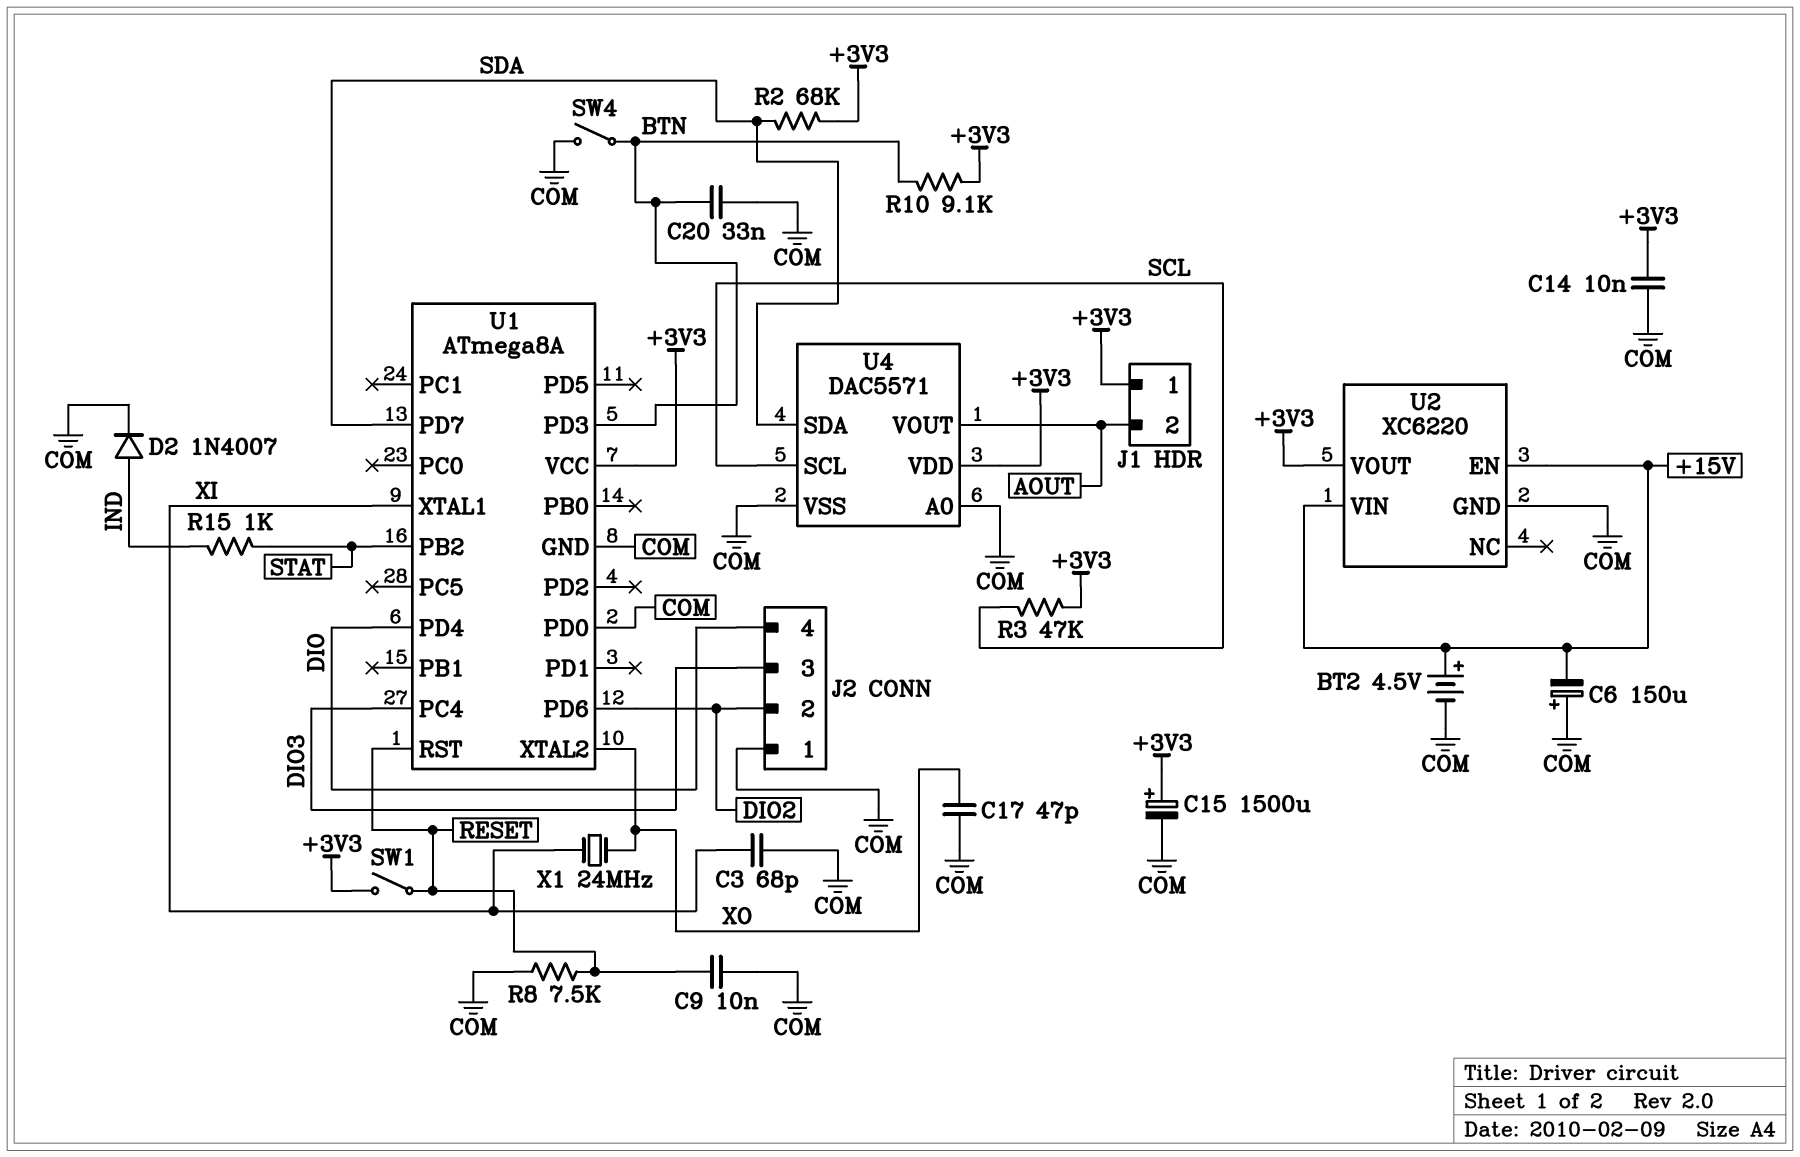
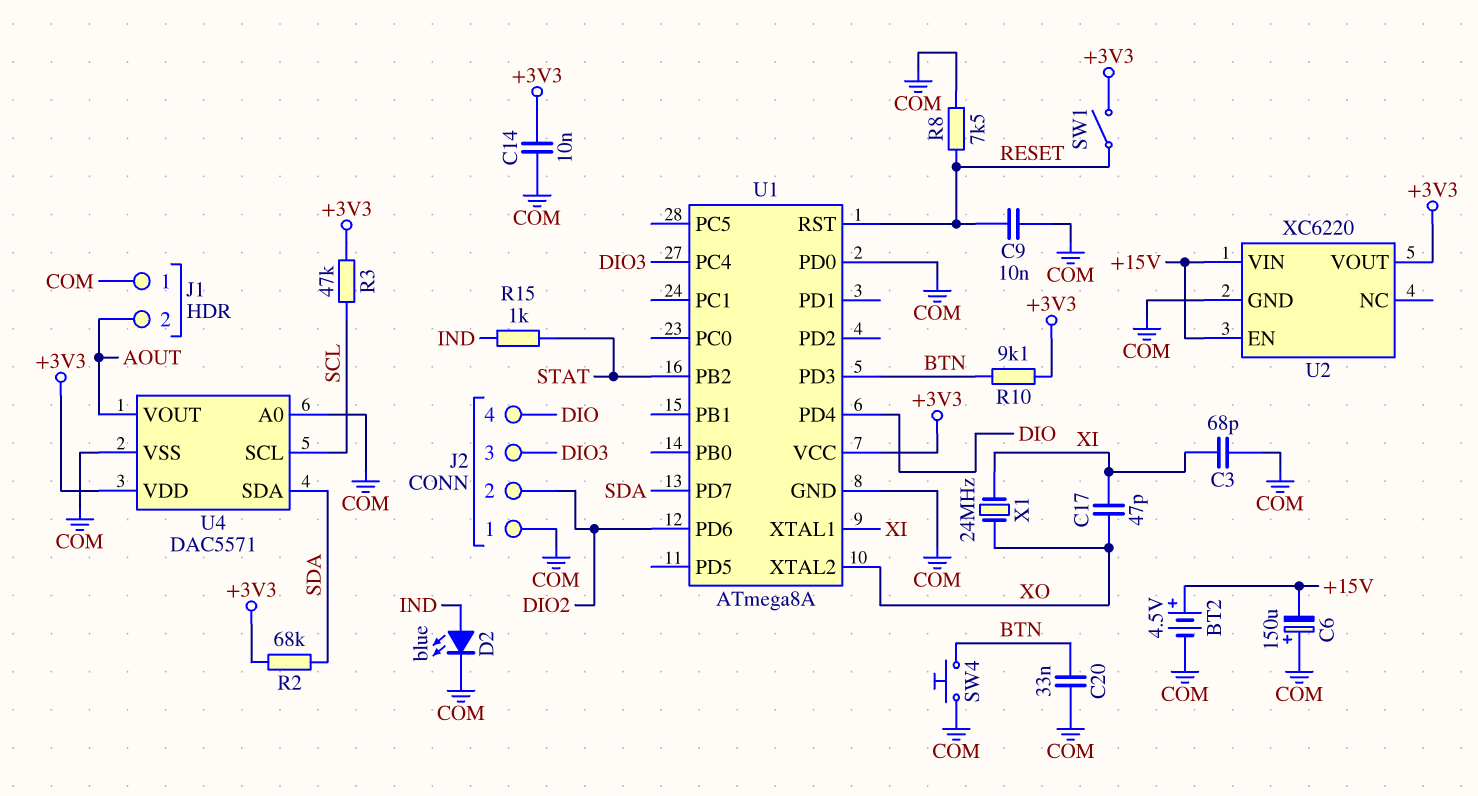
C15: 1500uF (plus +3V3, minus COM) -> none
C17: 47pF (COM, XO) -> 47pF (XI, XO)
D2: diode 1N4007 (A IND, K COM) -> LED blue (A IND, K COM)
J1 pin 1: +3V3 -> COM
SW4: switch (BTN, COM) -> button (BTN, COM)

